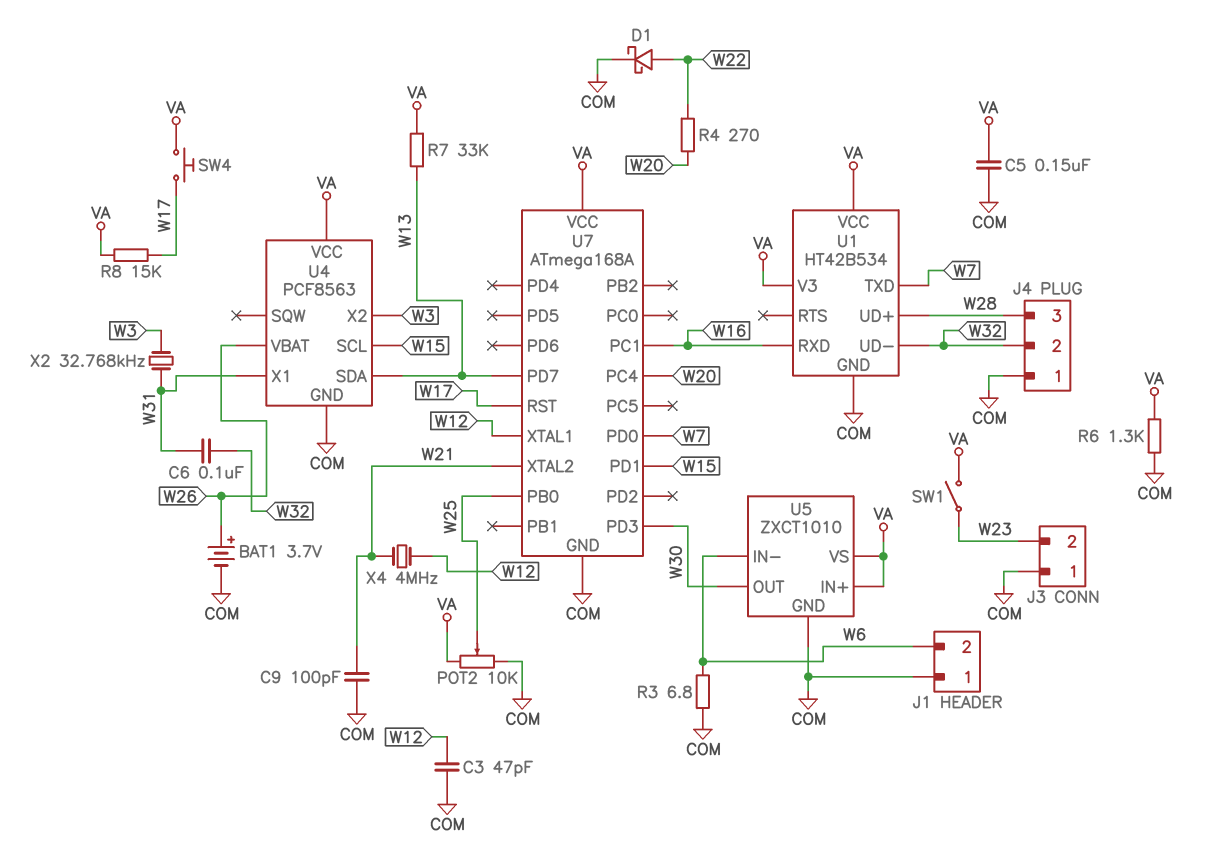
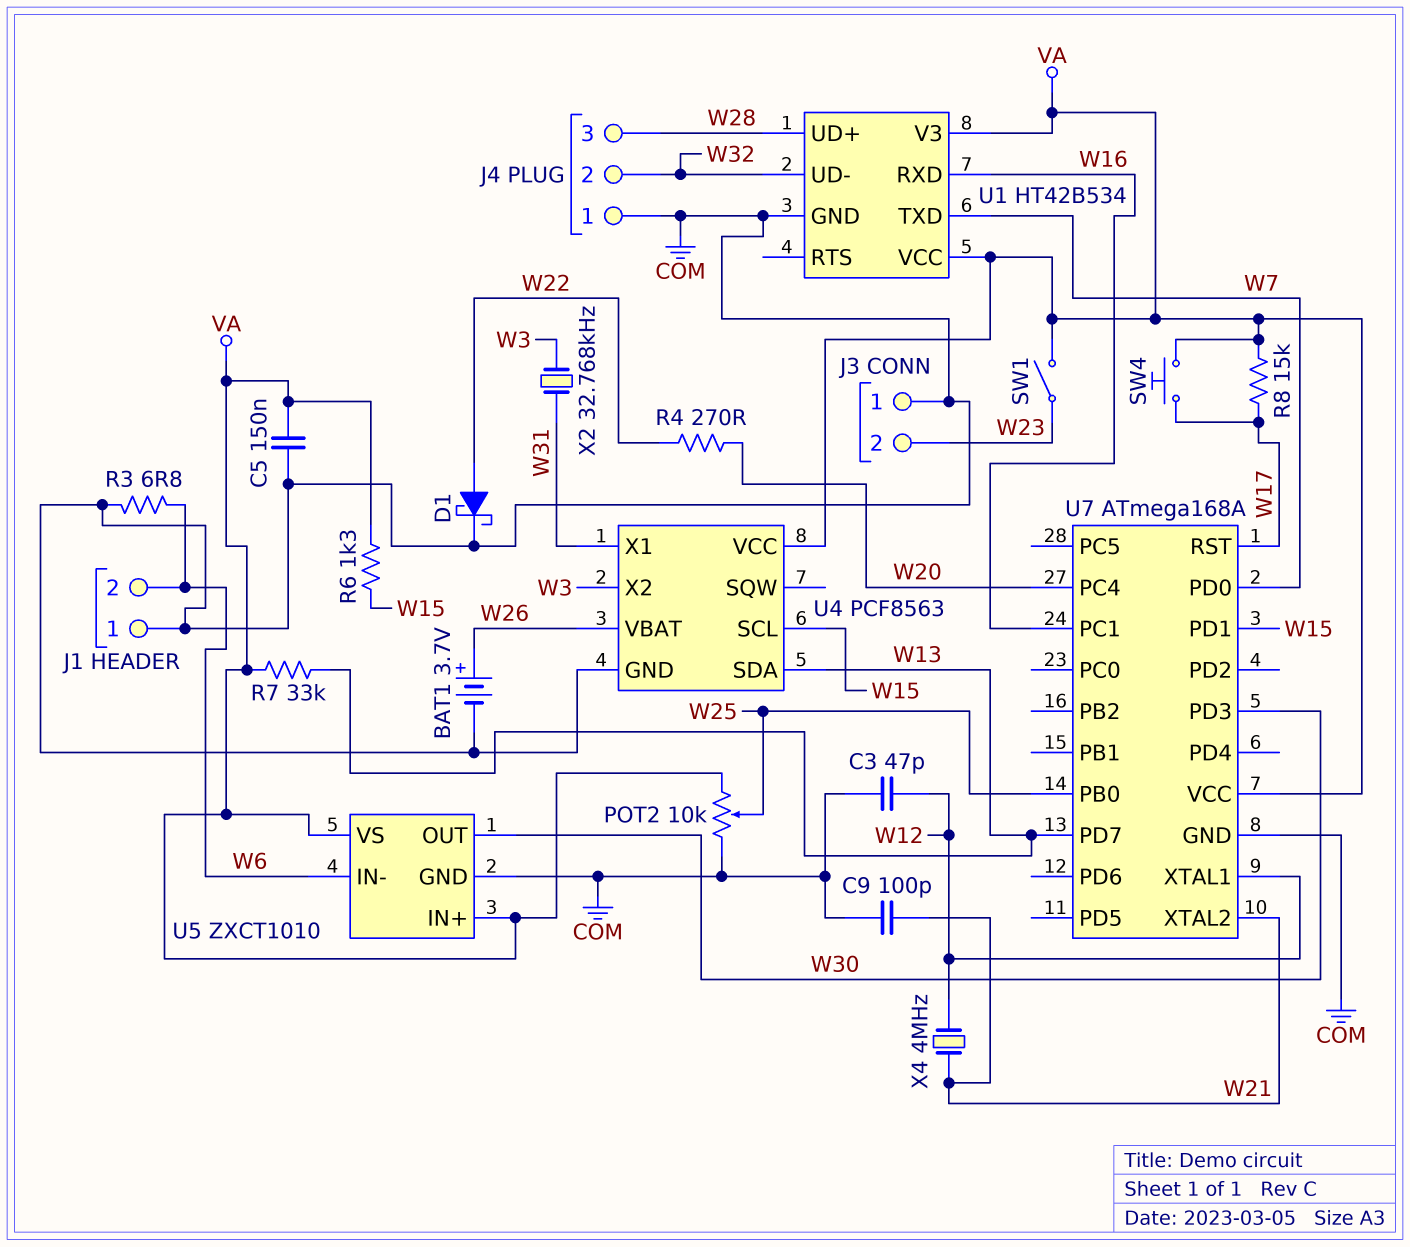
C6: 100nF (W31, W32) -> none
R6: 1.3k (COM, VA) -> 1.3k (VA, W15)

